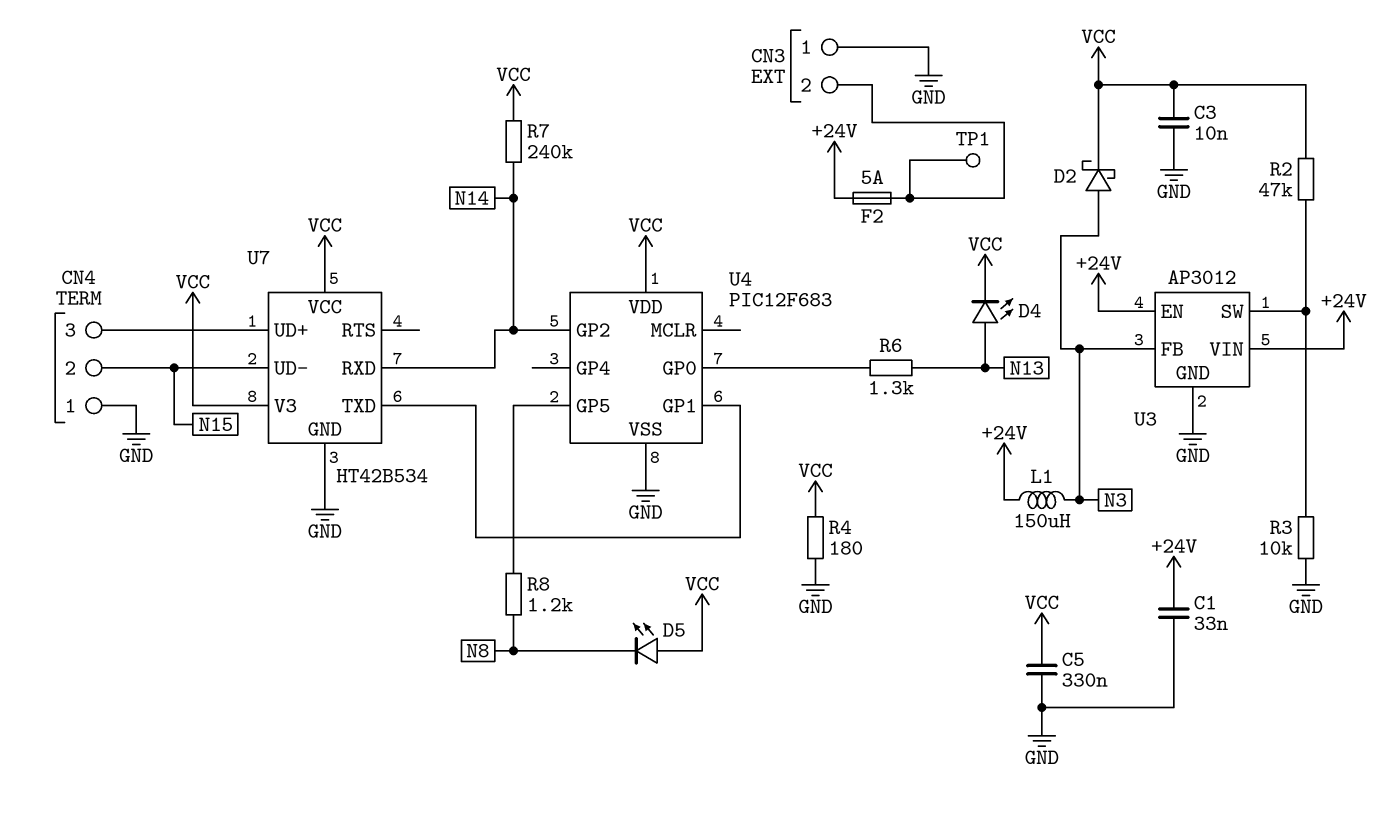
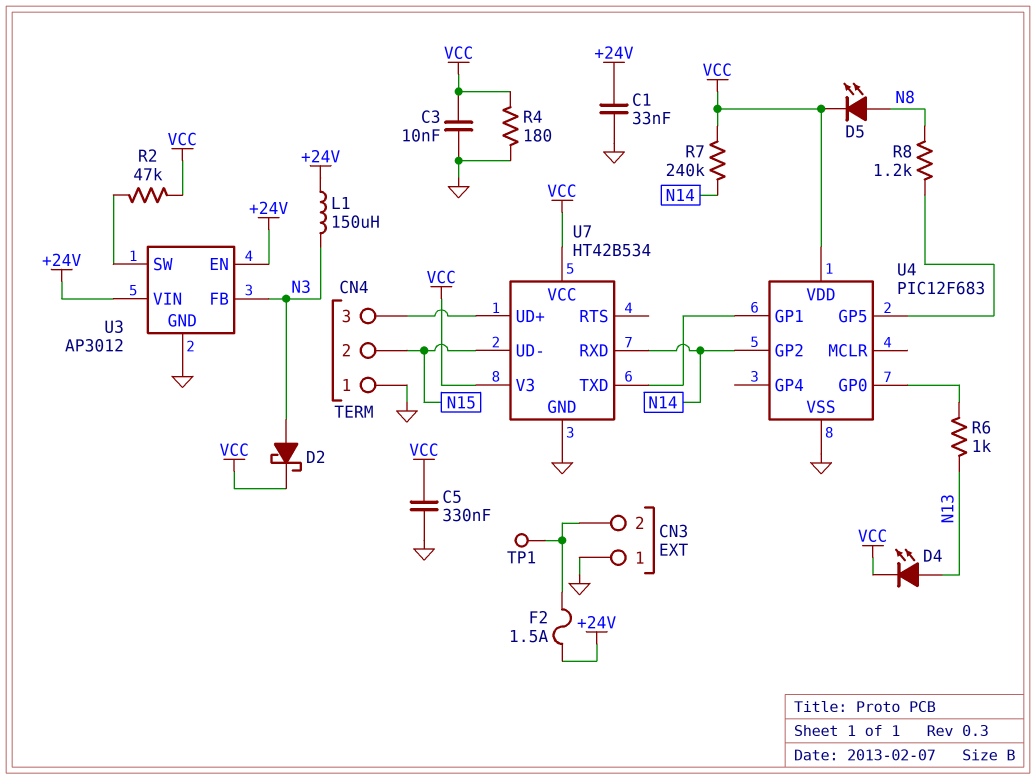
D5: LED (A VCC, K N8) -> LED (A N8, K VCC)
F2: 5A (+24V, CN3/2) -> 1.5A (+24V, CN3/2)
R3: 10k (GND, U3/SW) -> none
R6: 1.3k (N13, U4/GP0) -> 1k (N13, U4/GP0)

